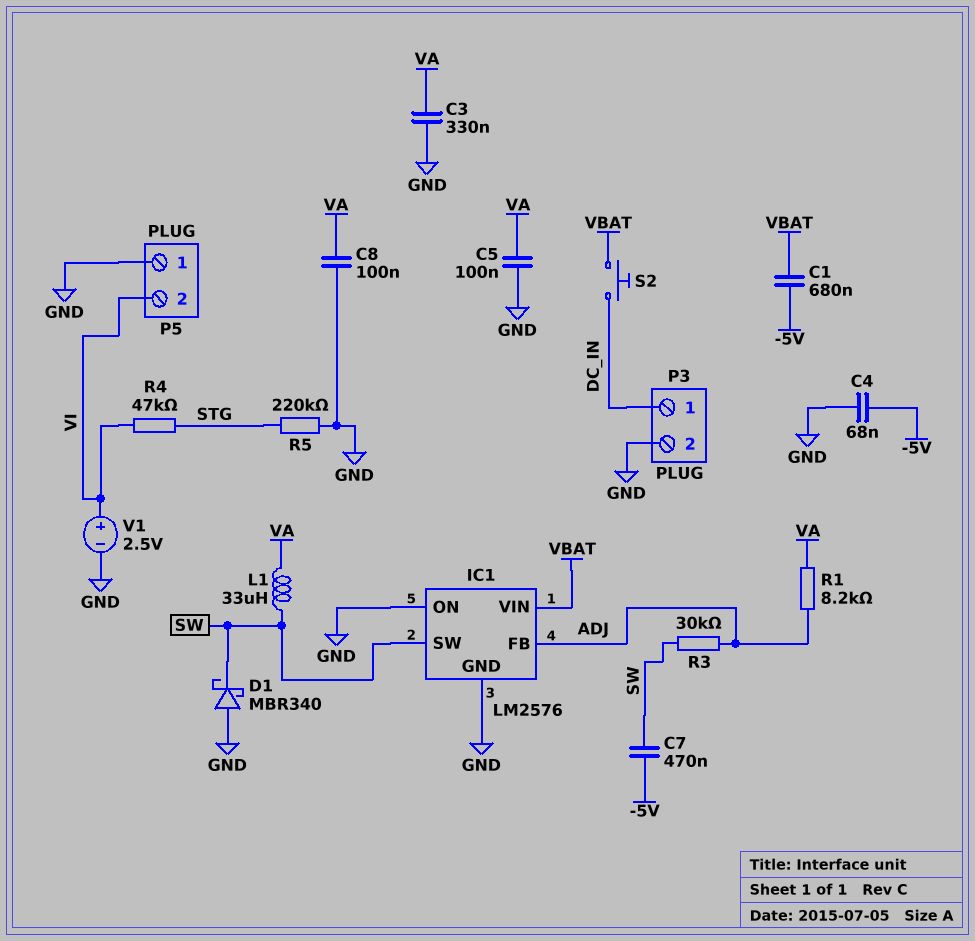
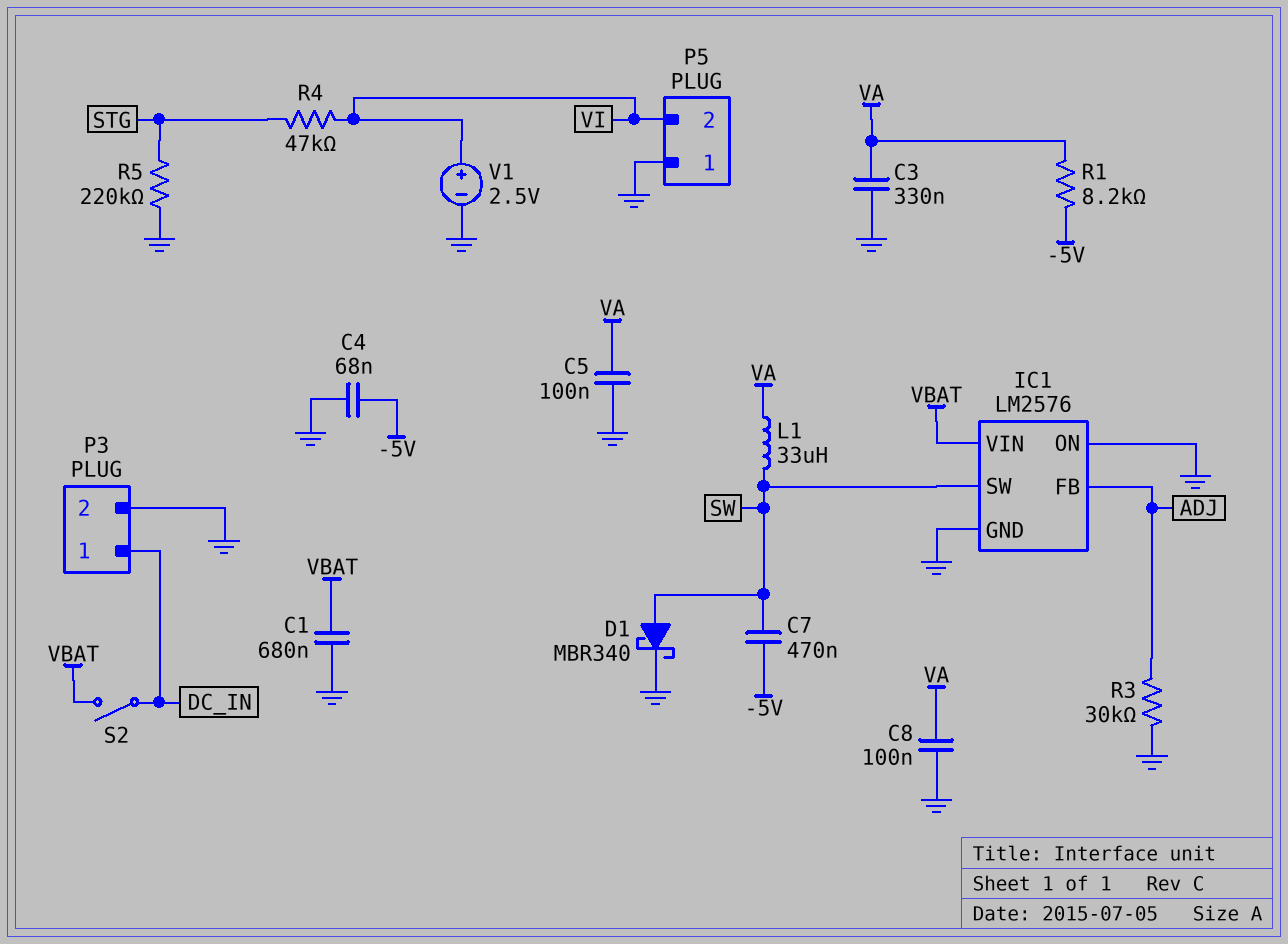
C1: 680nF (-5V, VBAT) -> 680nF (GND, VBAT)
D1: schottky MBR340 (A GND, K SW) -> schottky MBR340 (A SW, K GND)
R1: 8.2k (ADJ, VA) -> 8.2k (-5V, VA)
R3: 30k (ADJ, SW) -> 30k (ADJ, GND)
S2: button (DC_IN, VBAT) -> switch (DC_IN, VBAT)

